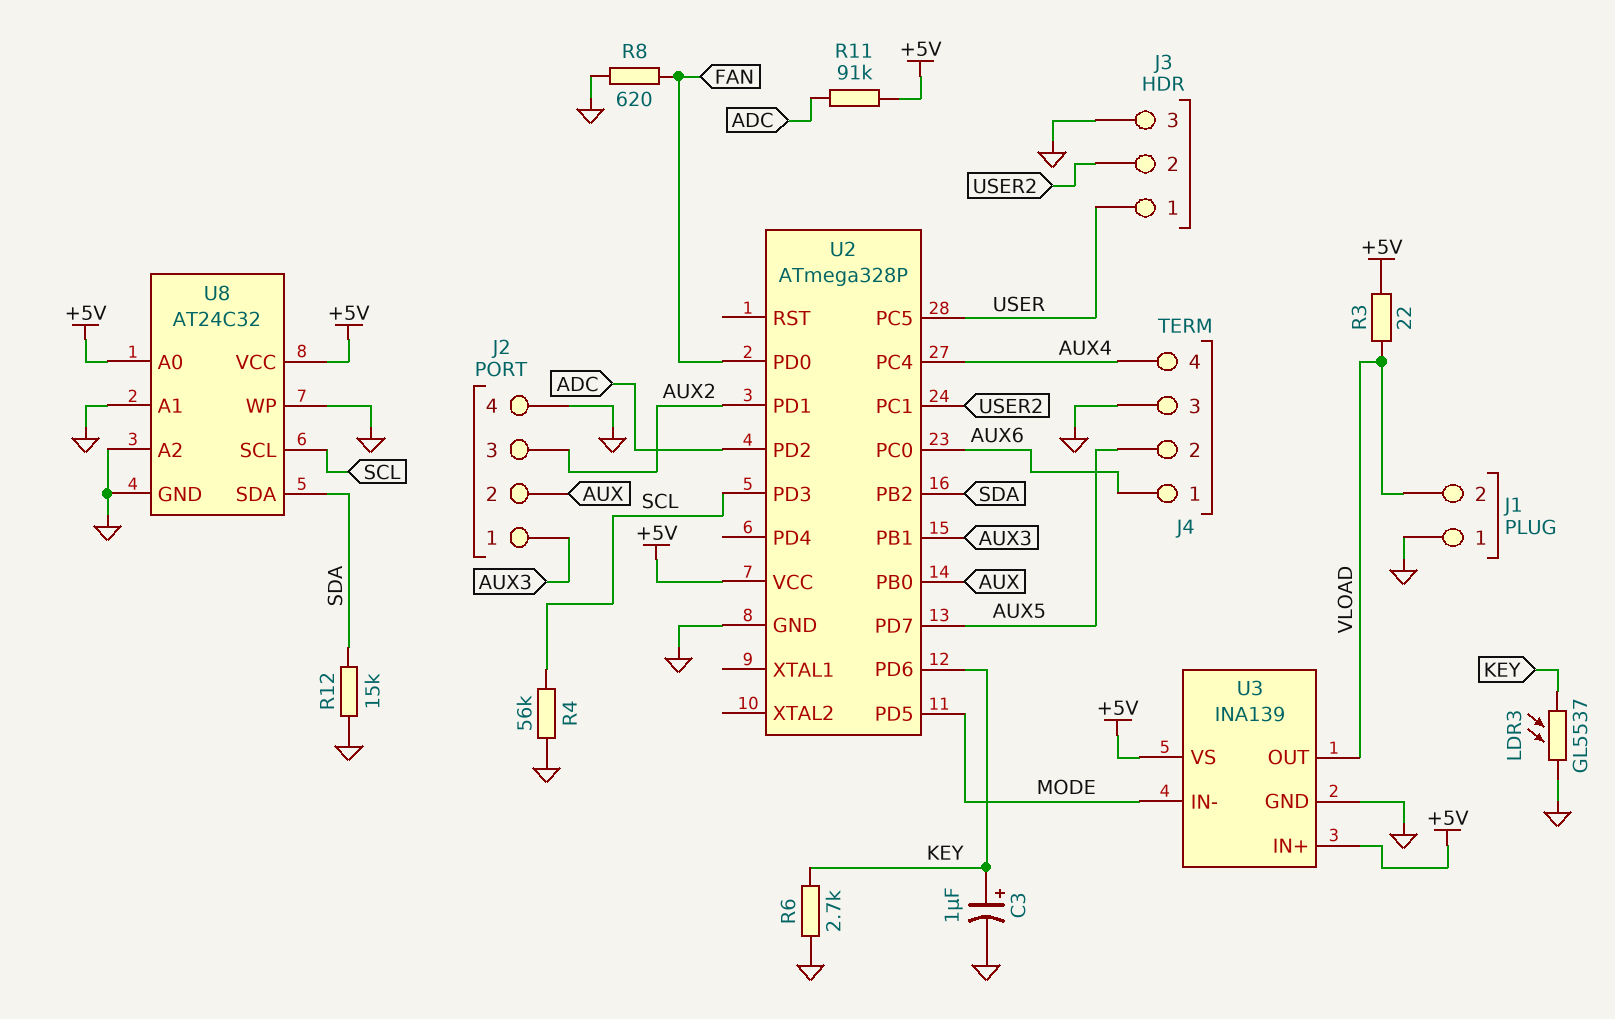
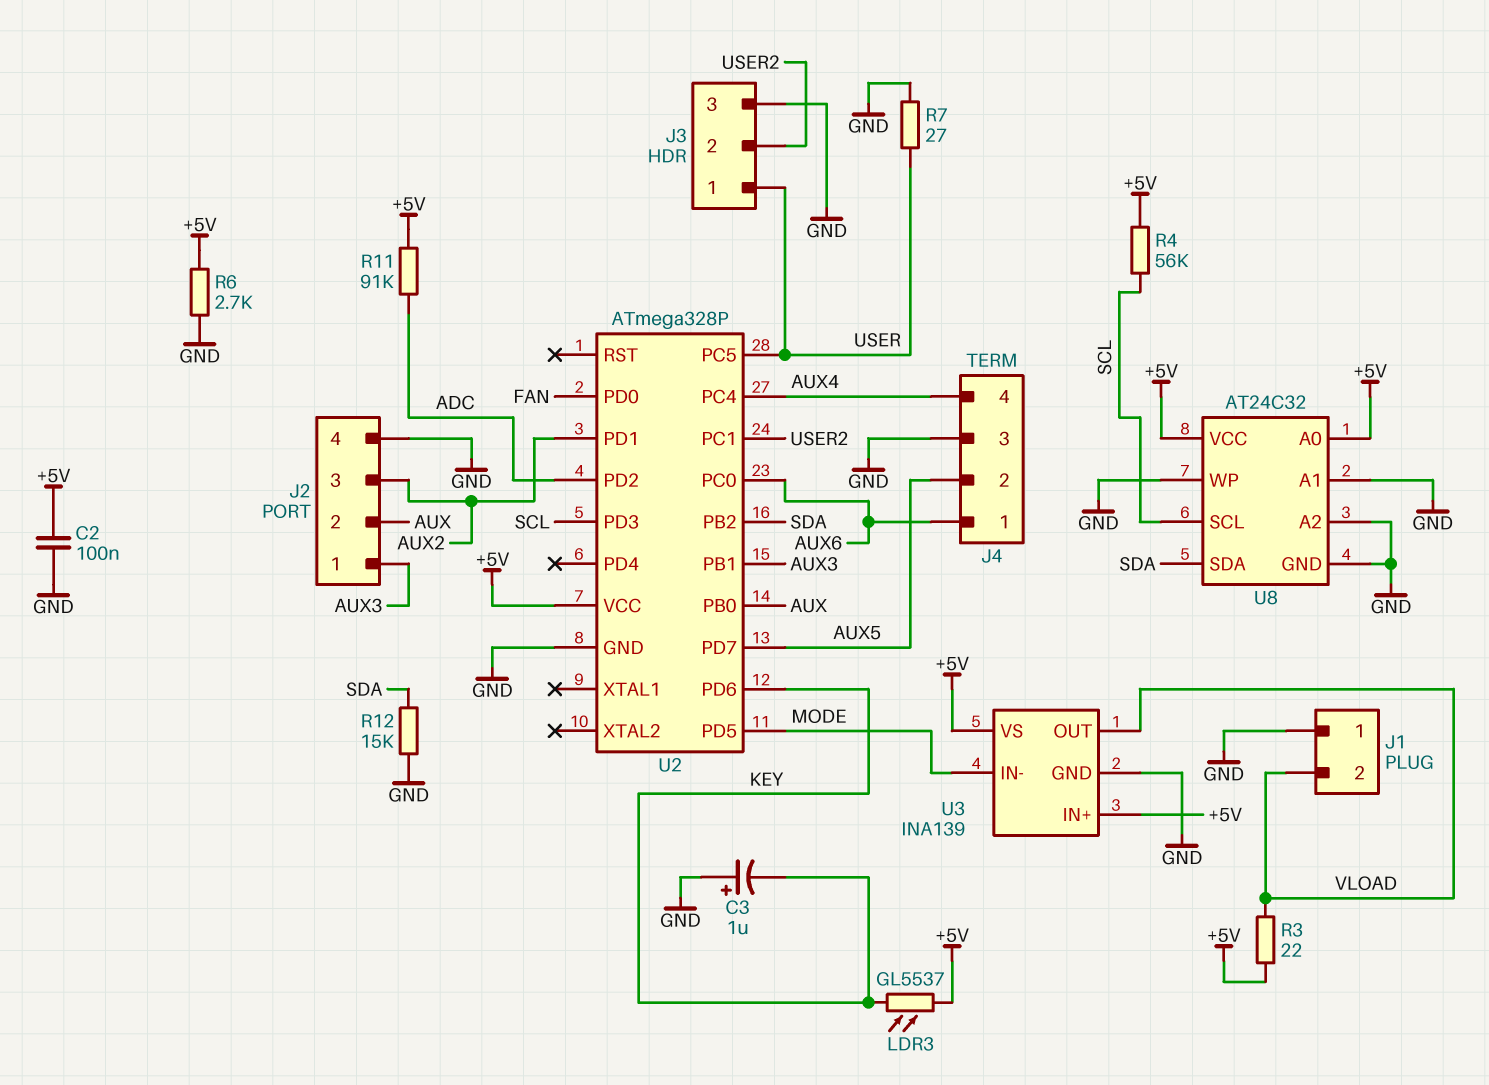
C2: none -> 100nF (+5V, GND)
C3: 1uF (plus KEY, minus GND) -> 1uF (plus GND, minus KEY)
LDR3: GL5537 (GND, KEY) -> GL5537 (+5V, KEY)
R4: 56k (GND, SCL) -> 56k (+5V, SCL)
R6: 2.7k (GND, KEY) -> 2.7k (+5V, GND)
R7: none -> 27 (GND, USER)
R8: 620 (FAN, GND) -> none

